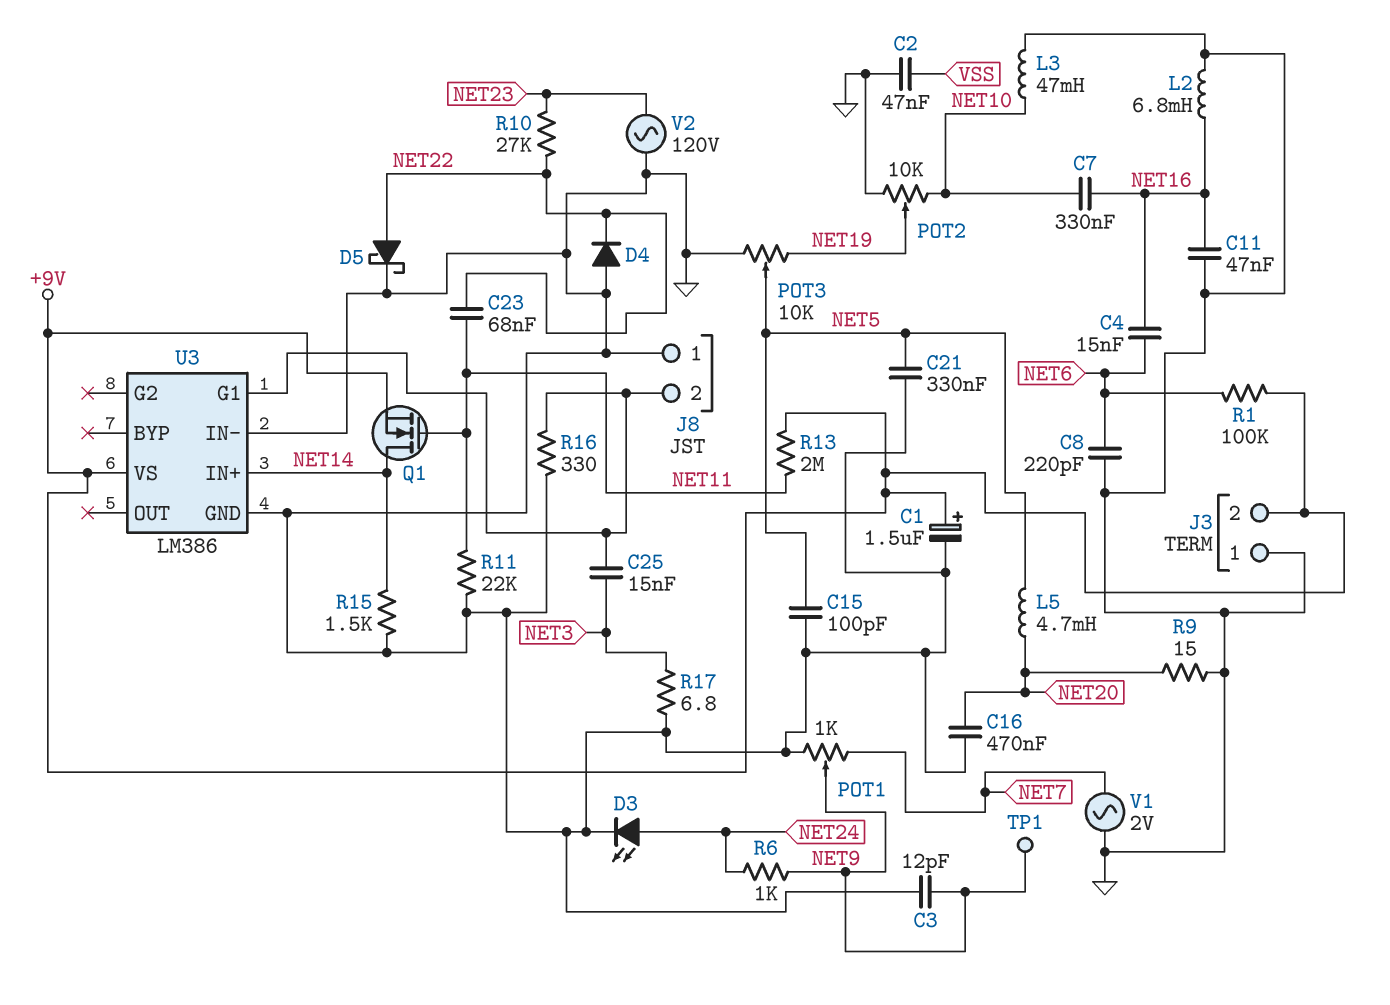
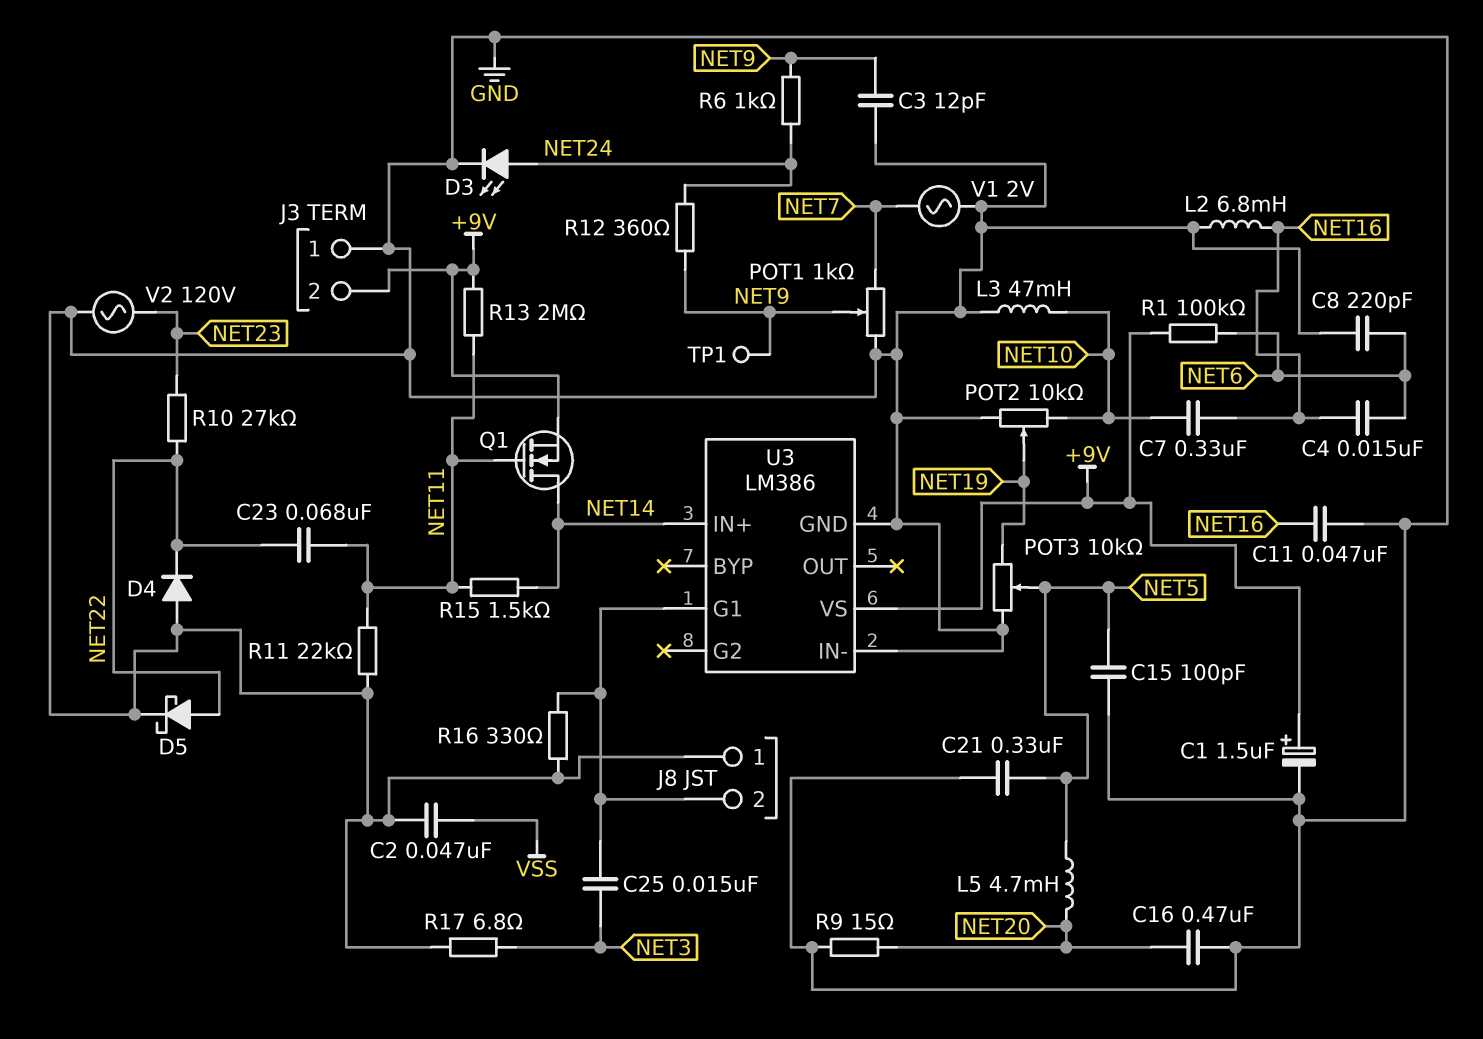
R12: none -> 360 (NET9, NET24)
R15: 1.5k (GND, NET14) -> 1.5k (NET11, NET14)

